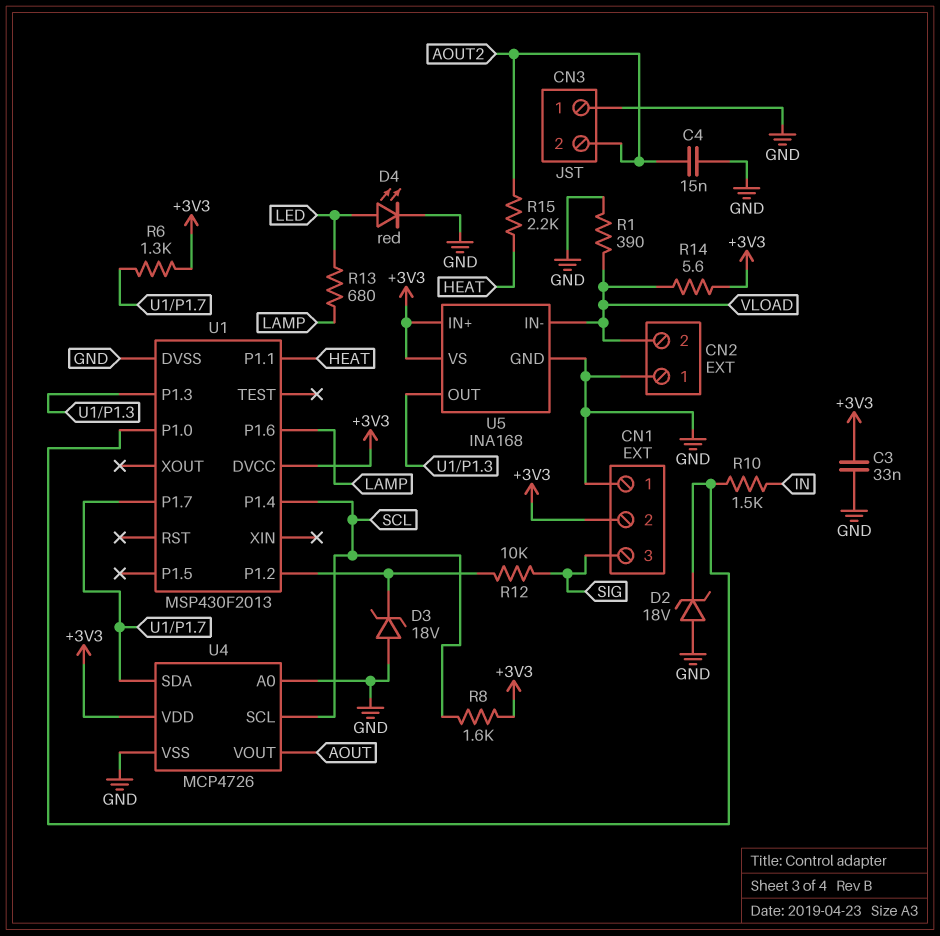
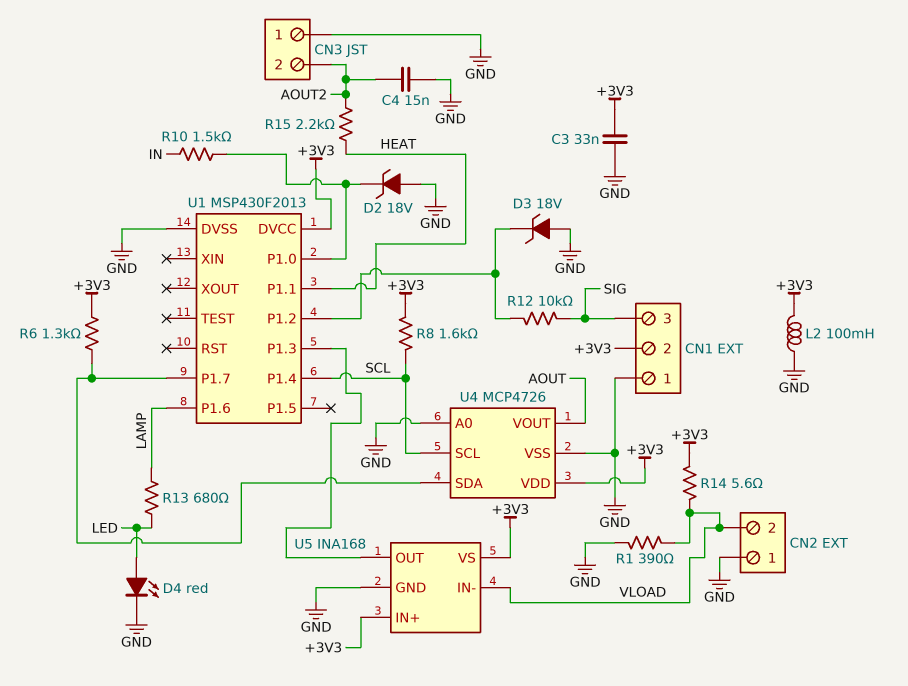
L2: none -> 100mH (+3V3, GND)

